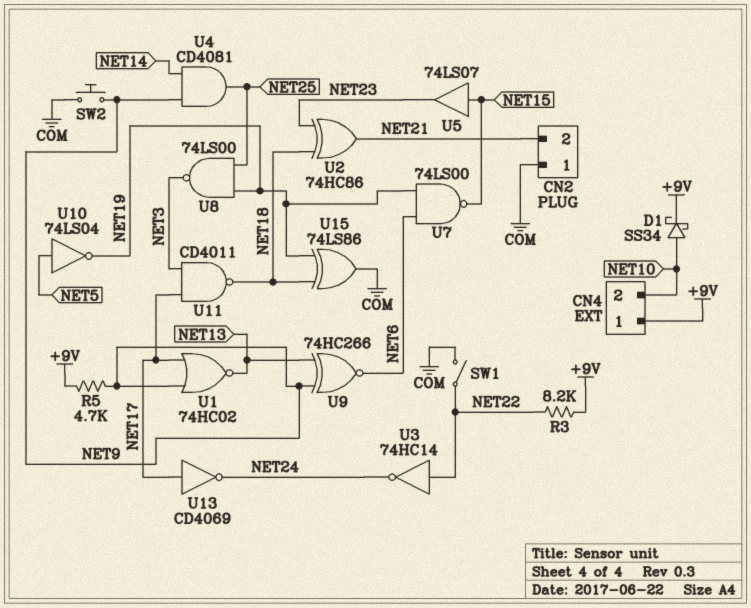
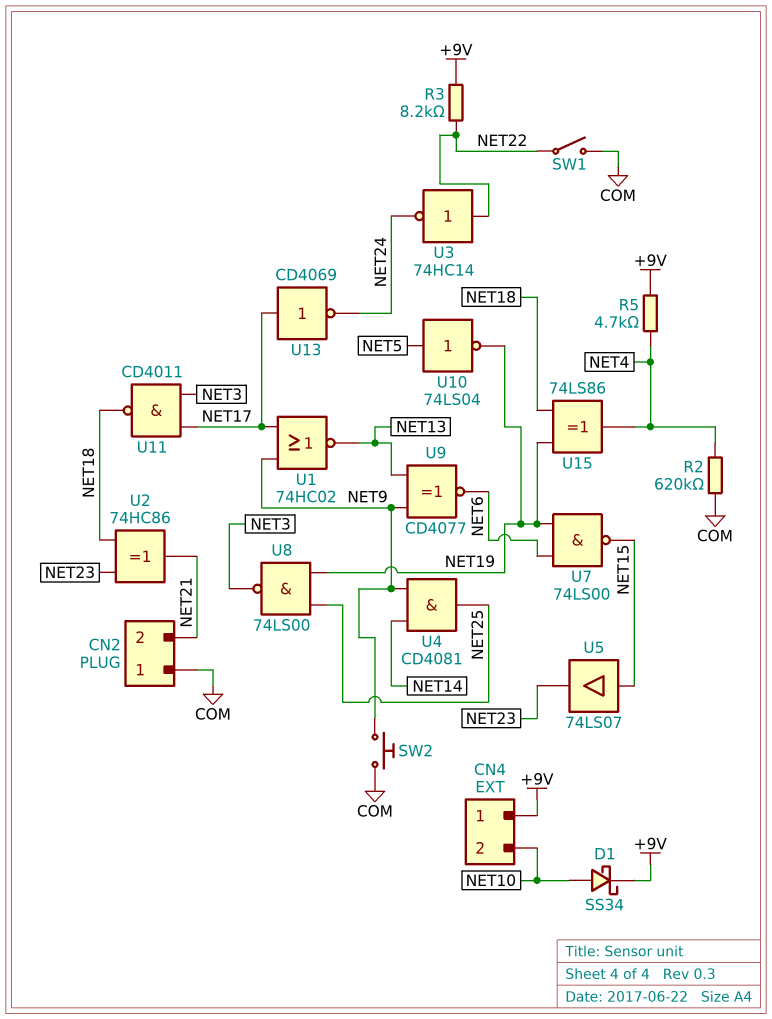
R2: none -> 620k (COM, NET4)
R5: 4.7k (+9V, NET9) -> 4.7k (+9V, NET4)
U9: XNOR 74HC266 (in NET9, in NET13, out NET6) -> XNOR CD4077 (in NET9, in NET13, out NET6)
U15: XOR 74LS86 (in NET18, in NET19, out COM) -> XOR 74LS86 (in NET18, in NET19, out NET4)

